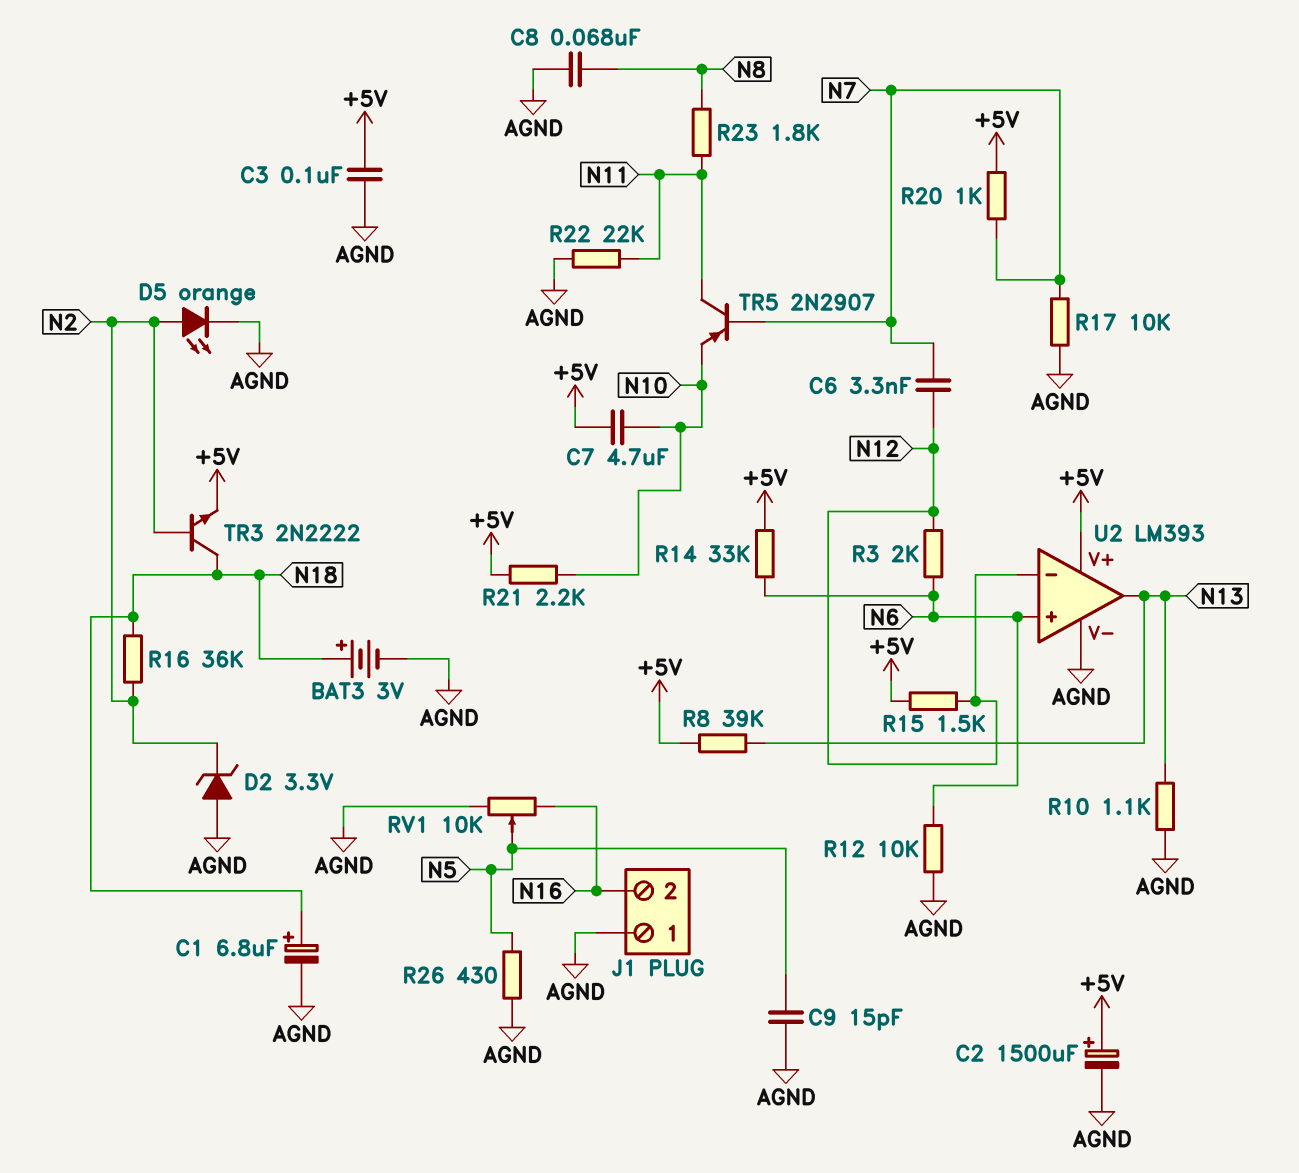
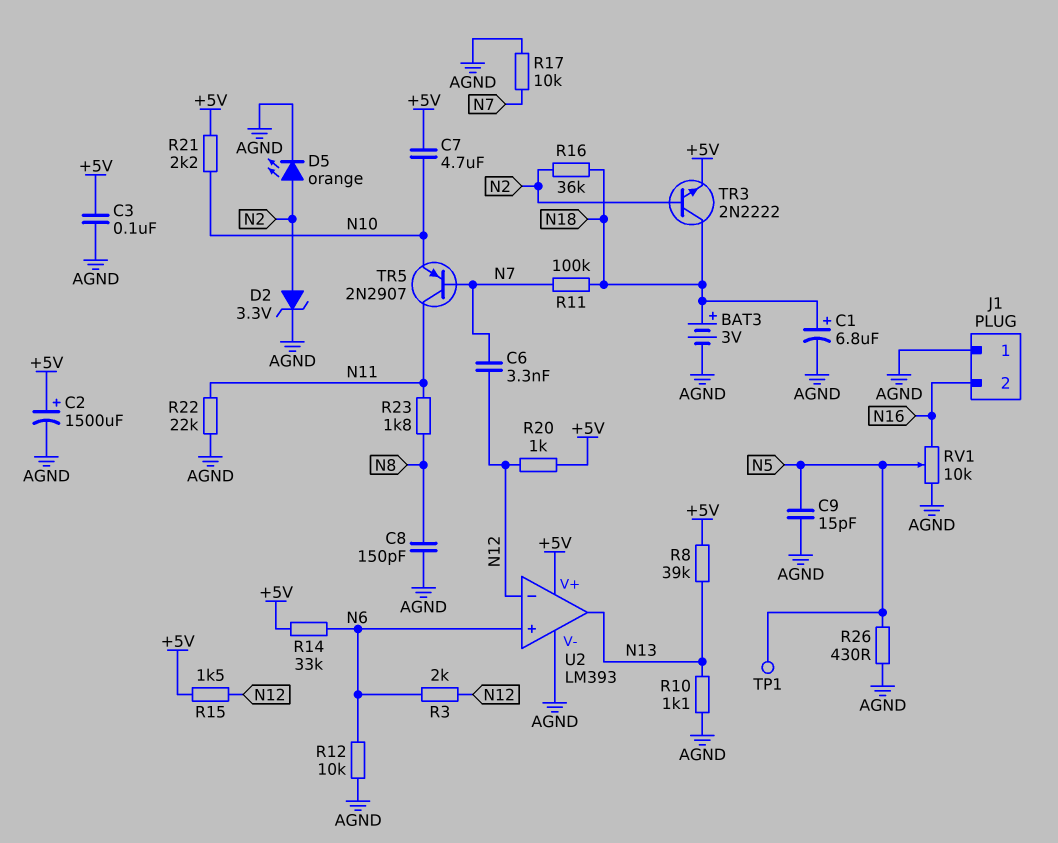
C8: 68nF (AGND, N8) -> 150pF (AGND, N8)
D2: zener 3.3V (A AGND, K N2) -> zener 3.3V (A N2, K AGND)
R11: none -> 100k (N7, N18)
R20: 1k (+5V, N7) -> 1k (+5V, N12)
TP1: none -> test point (N5)

